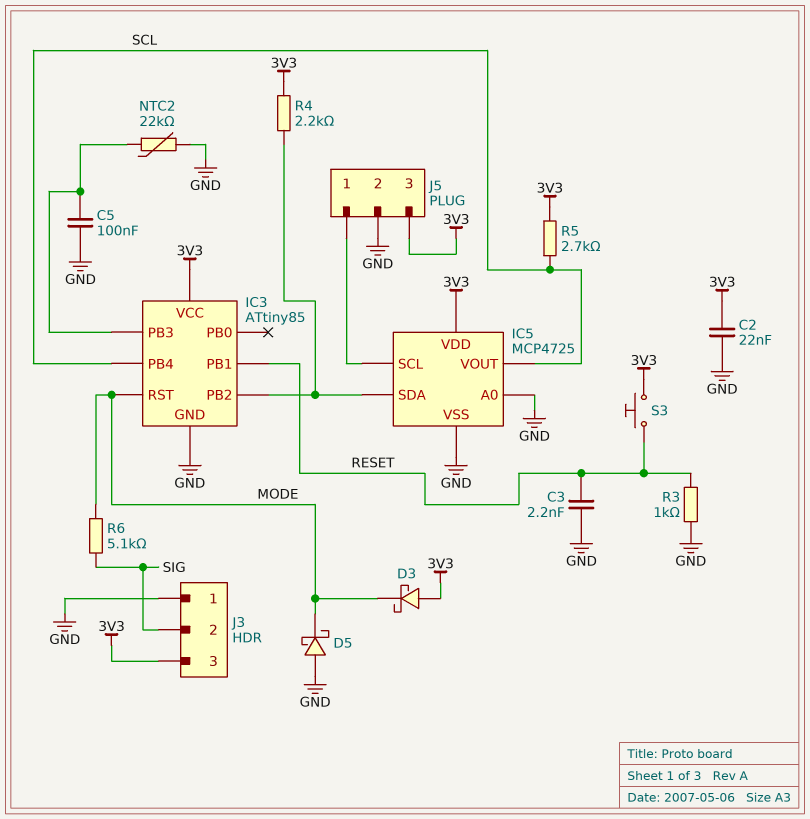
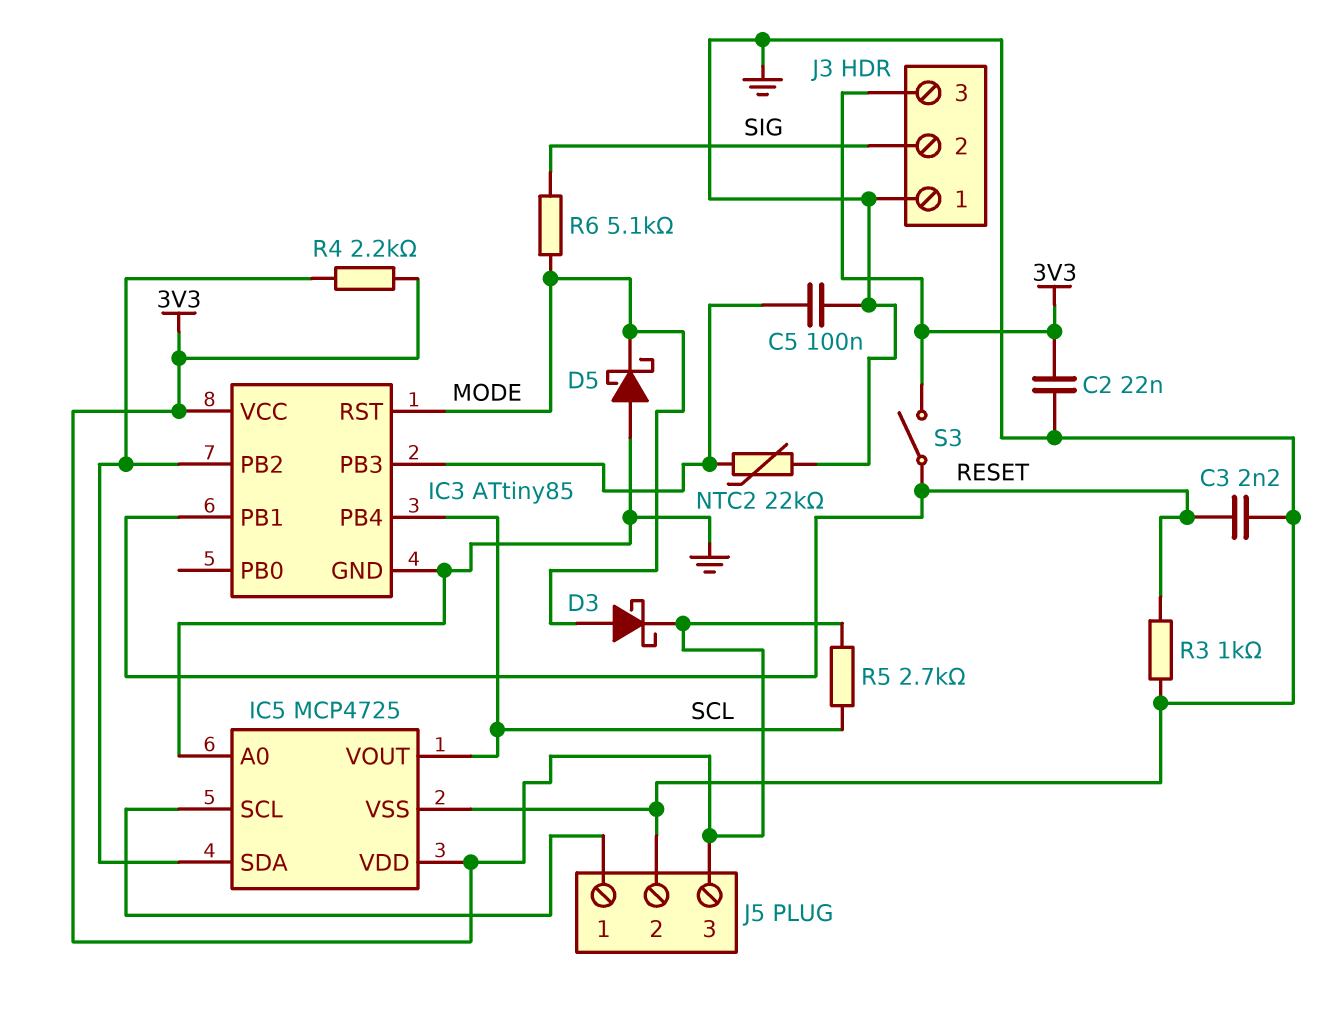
D3: schottky (A 3V3, K MODE) -> schottky (A MODE, K 3V3)
S3: button (3V3, RESET) -> switch (3V3, RESET)

